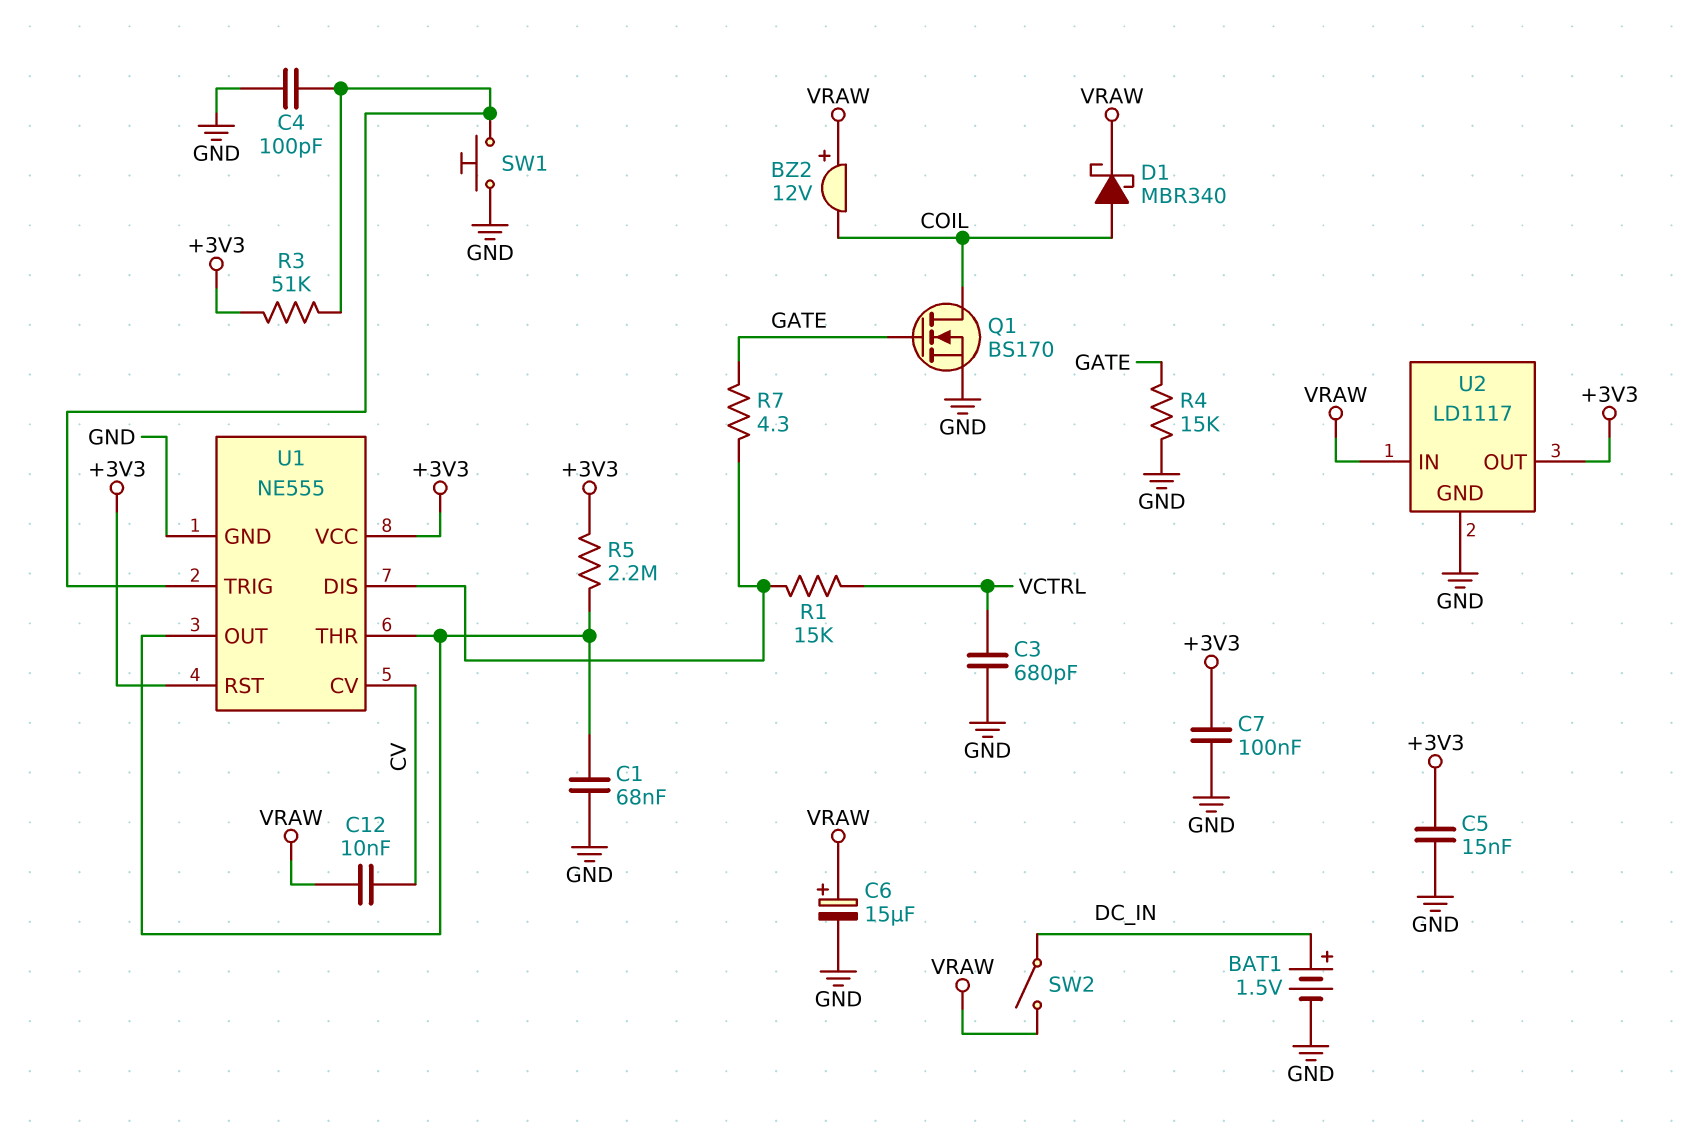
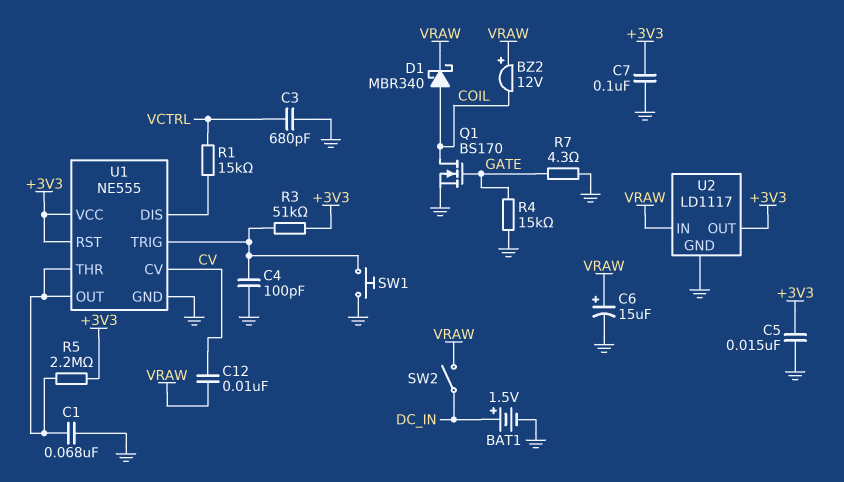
R7: 4.3 (GATE, U1/DIS) -> 4.3 (GATE, GND)

